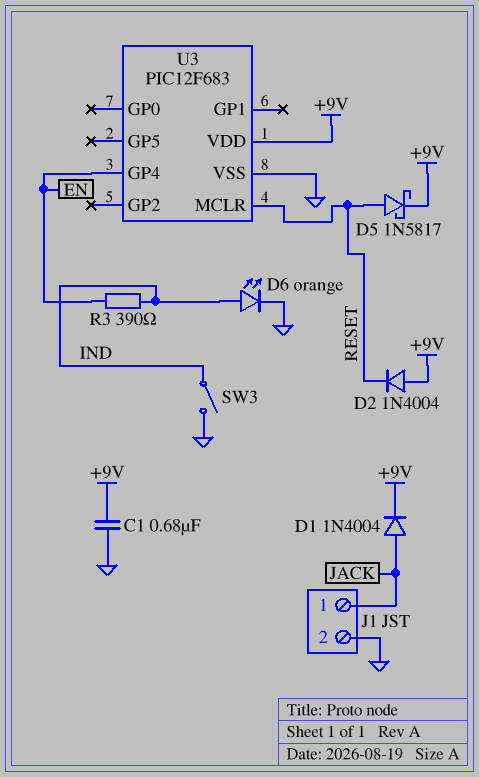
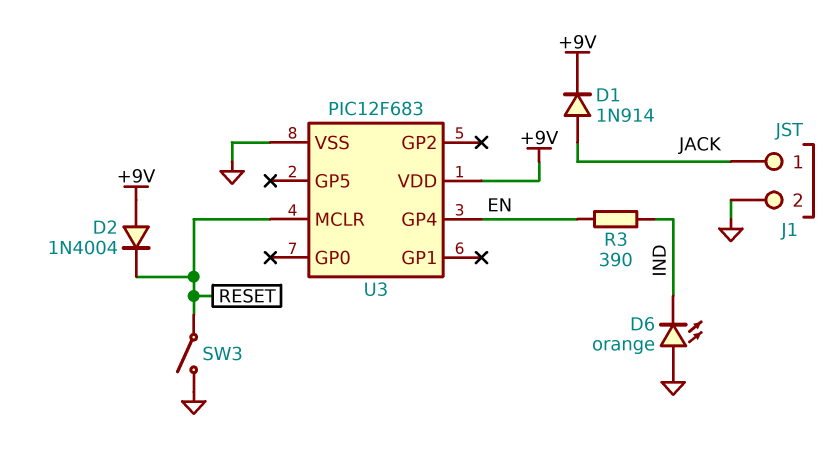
C1: 680nF (+9V, GND) -> none
D1: diode 1N4004 (A JACK, K +9V) -> diode 1N914 (A JACK, K +9V)
D5: schottky 1N5817 (A RESET, K +9V) -> none
D6: LED orange (A IND, K GND) -> LED orange (A GND, K IND)
SW3: switch (GND, IND) -> switch (GND, RESET)

